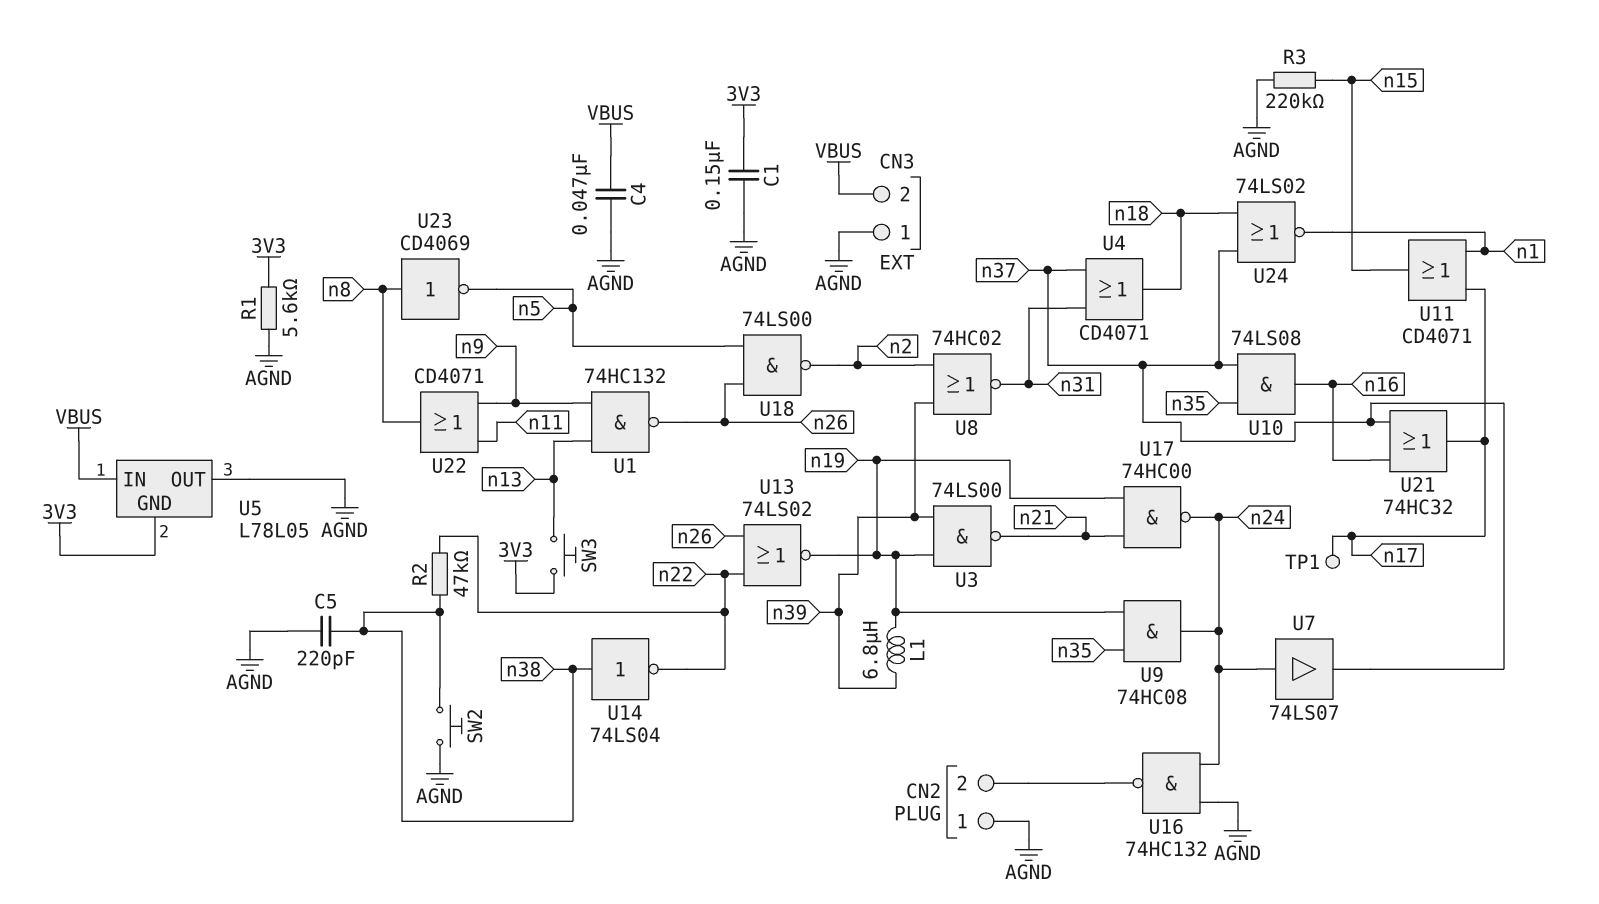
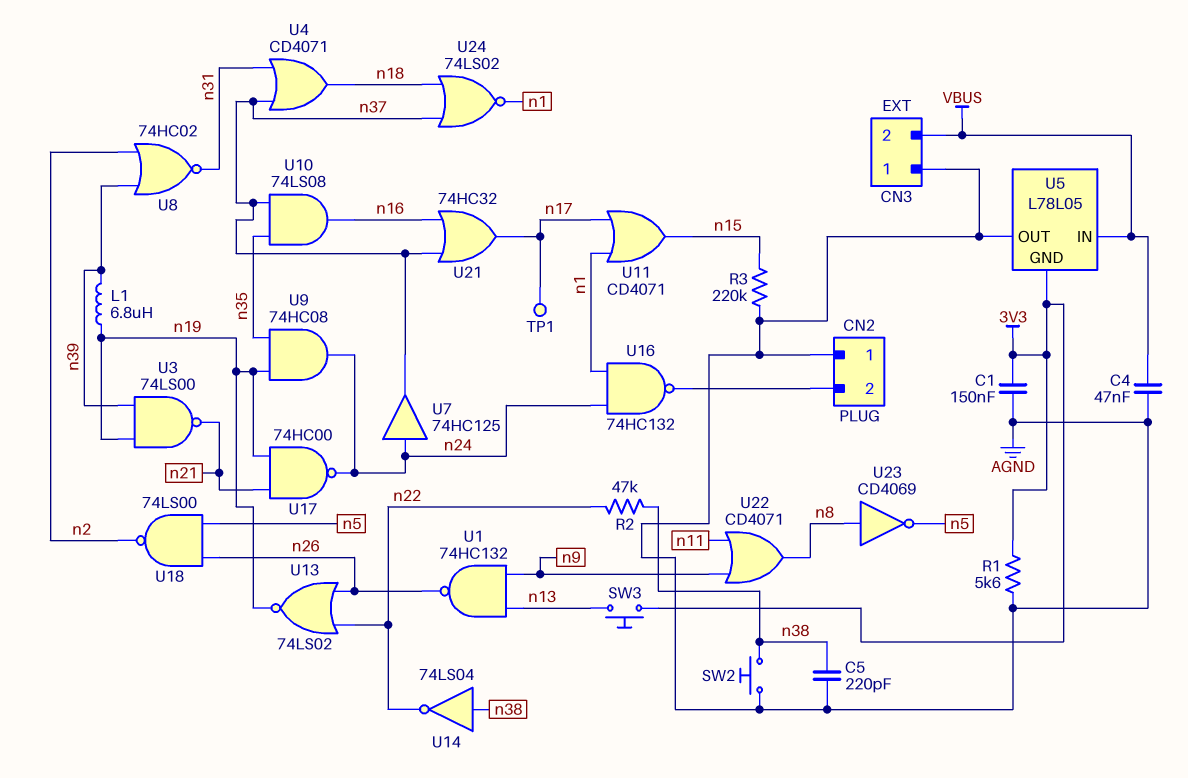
U7: buffer 74LS07 (in n24, out n37) -> buffer 74HC125 (in n24, out n37)
U16: NAND 74HC132 (in AGND, in n24, out CN2/2) -> NAND 74HC132 (in n1, in n24, out CN2/2)

